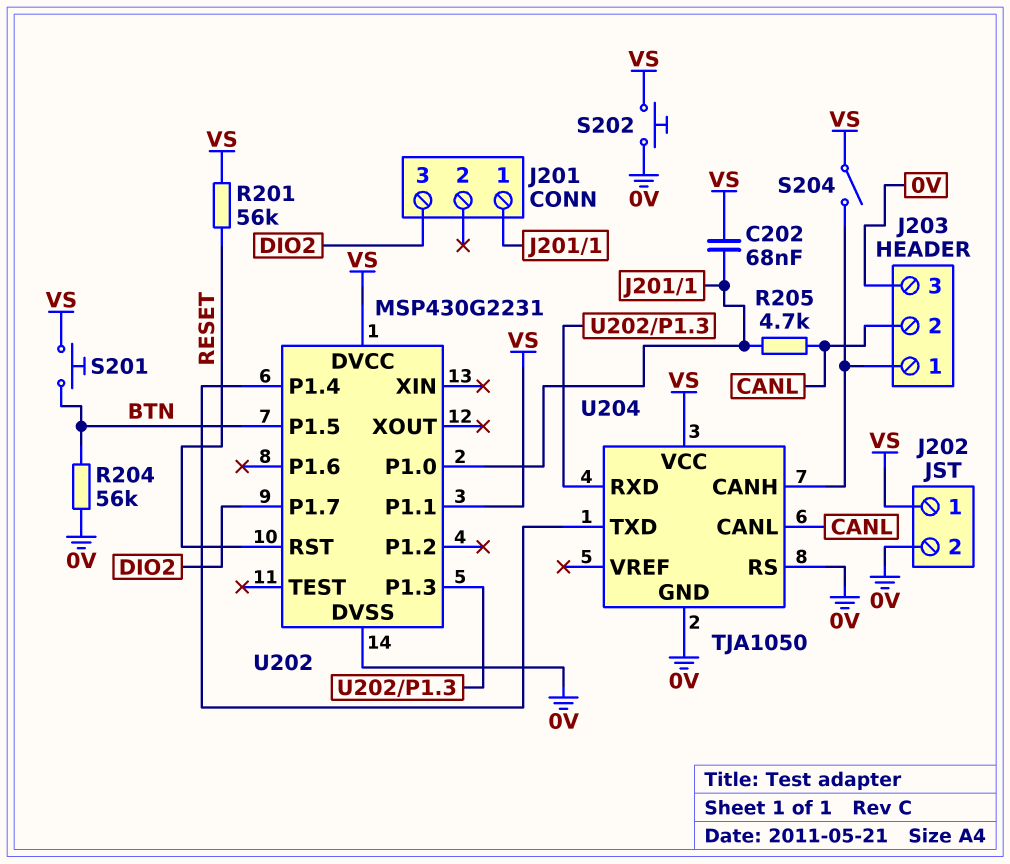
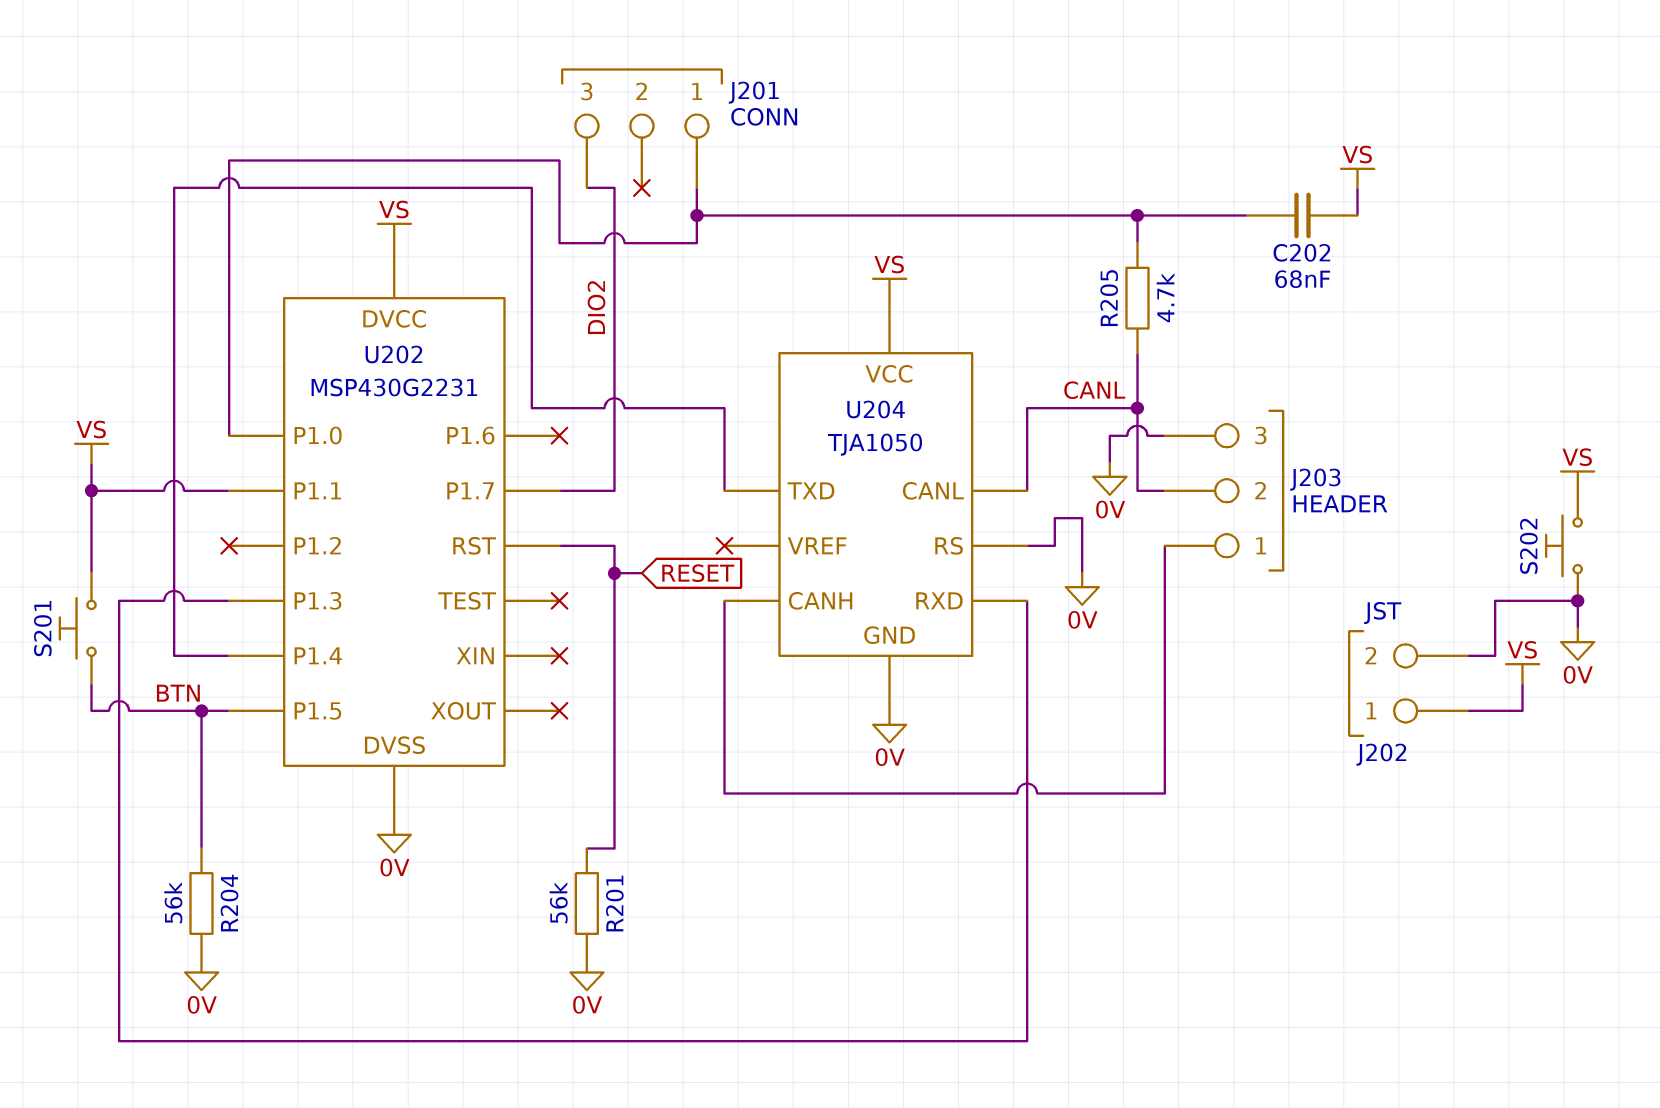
R201: 56k (RESET, VS) -> 56k (0V, RESET)
S204: switch (J203/1, VS) -> none

